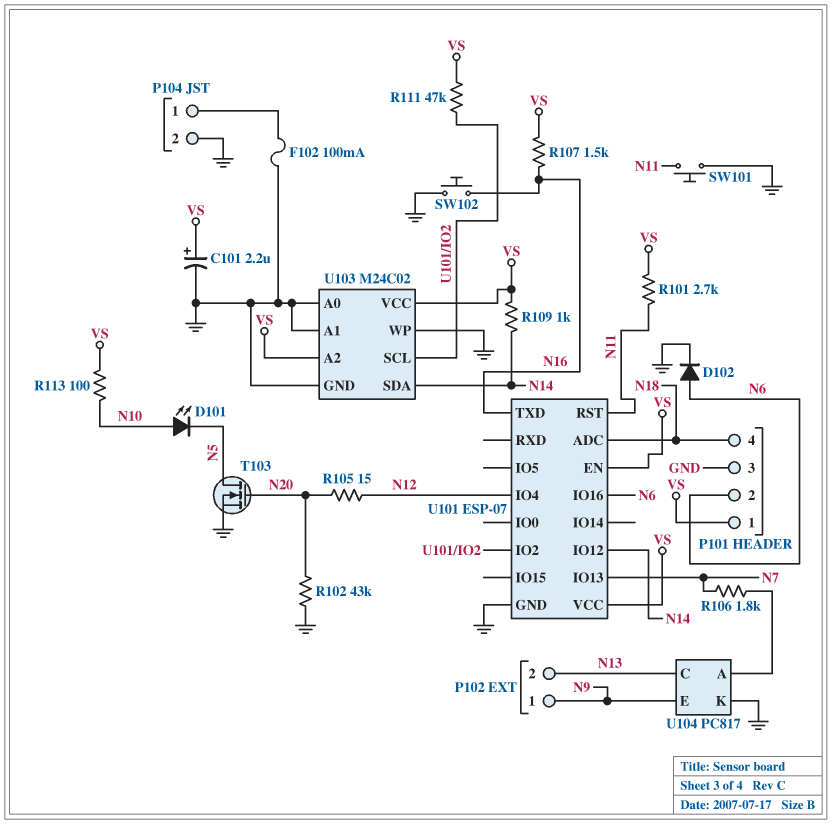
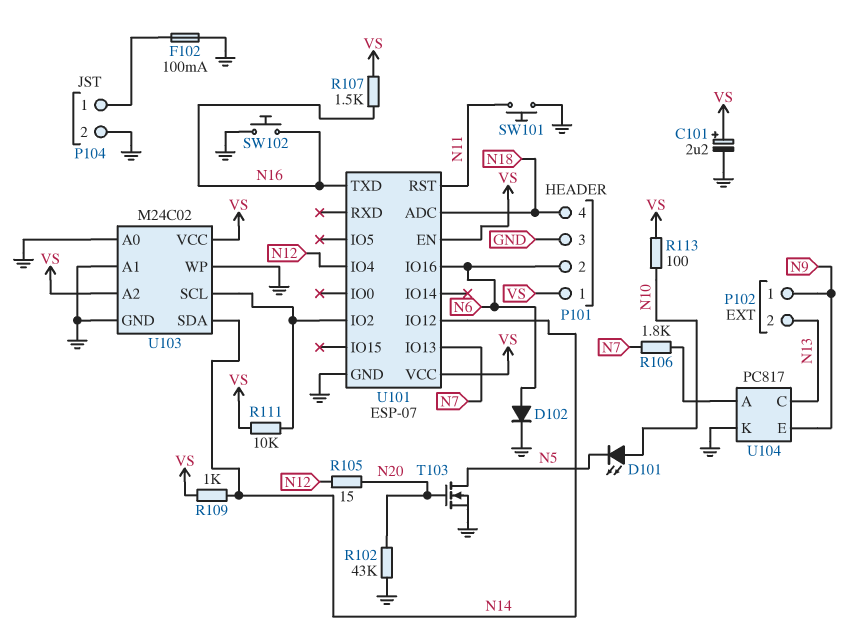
R101: 2.7k (N11, VS) -> none
R111: 47k (U101/IO2, VS) -> 10k (U101/IO2, VS)

